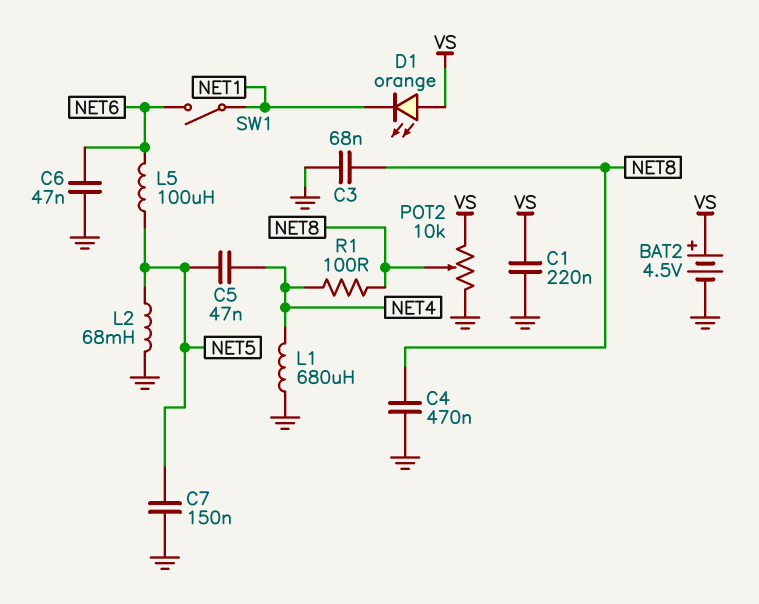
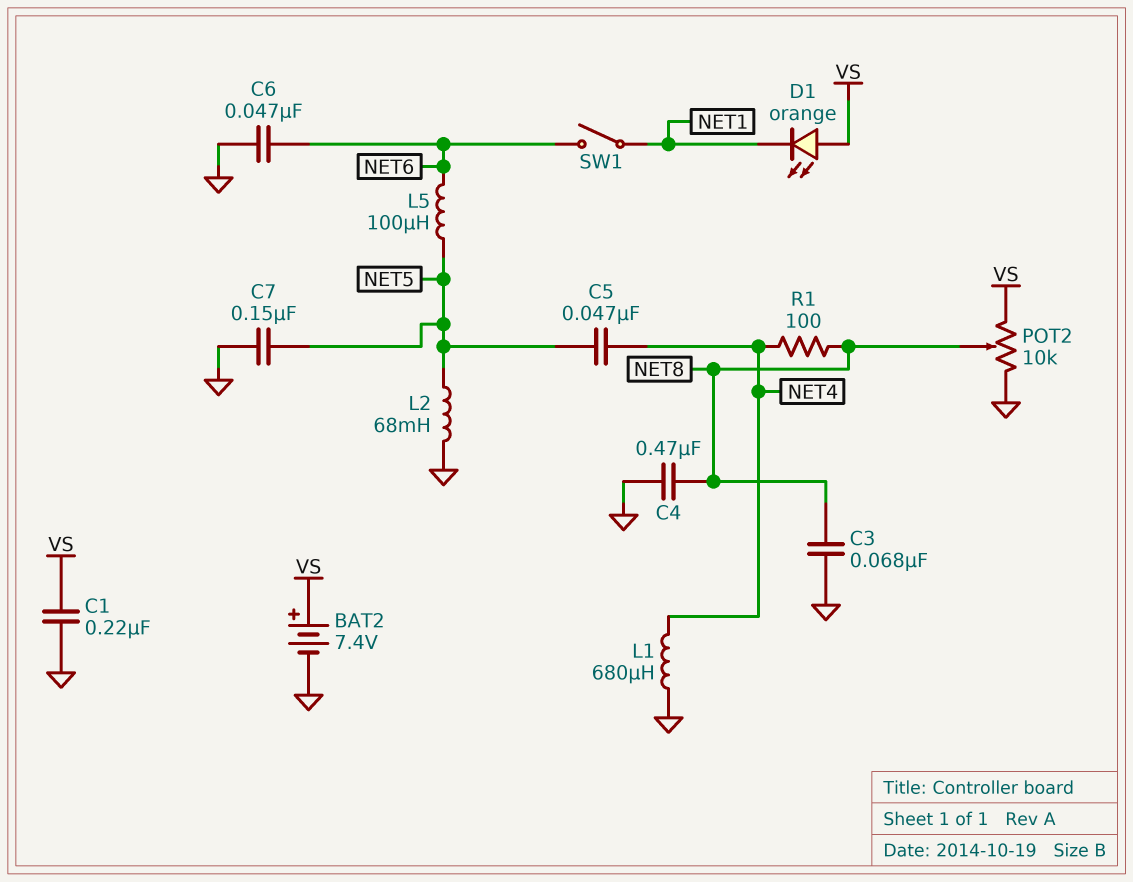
BAT2: 4.5V (plus VS, minus GND) -> 7.4V (plus VS, minus GND)

